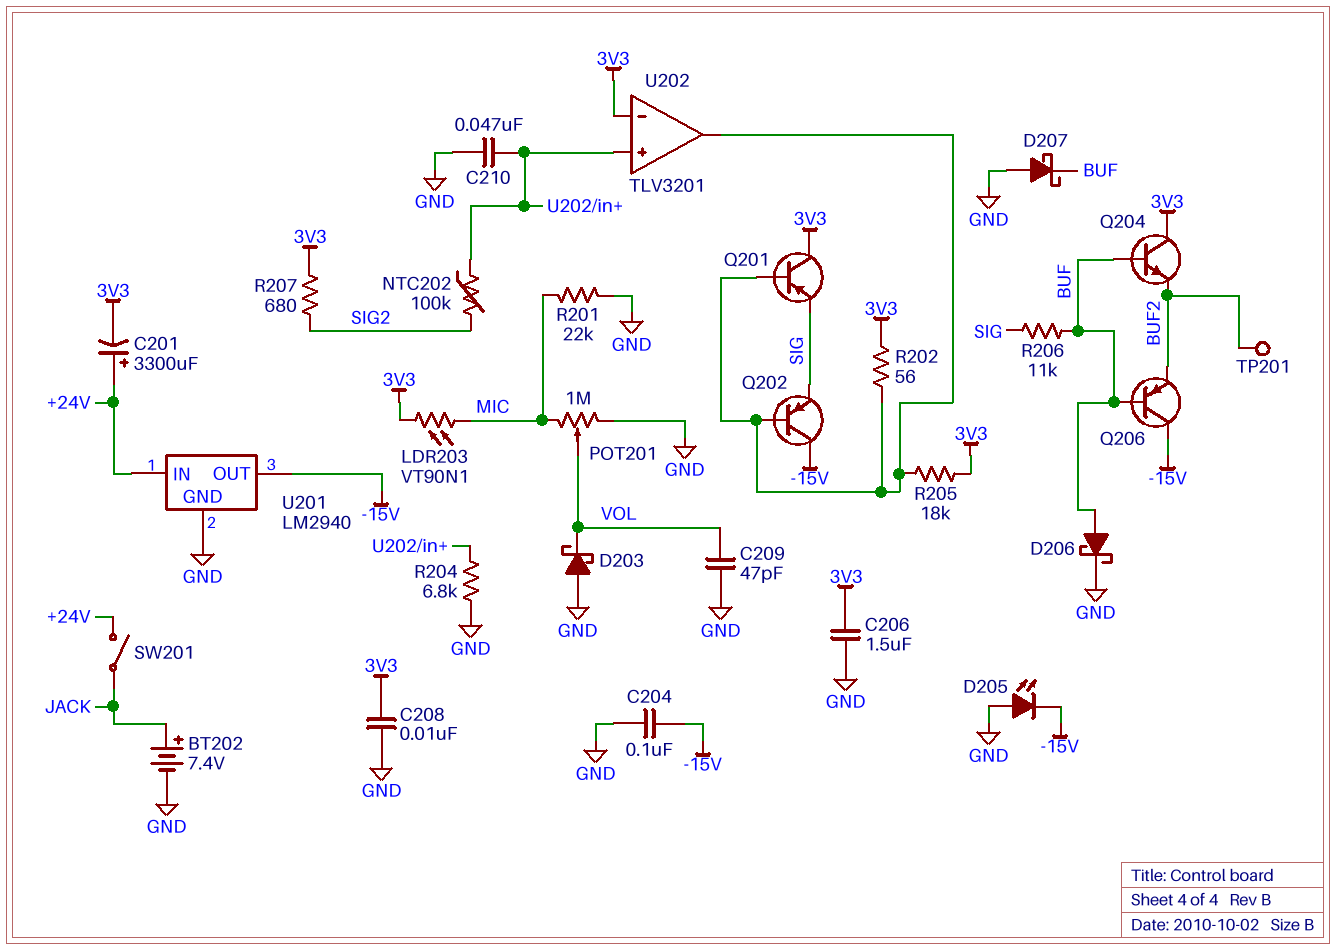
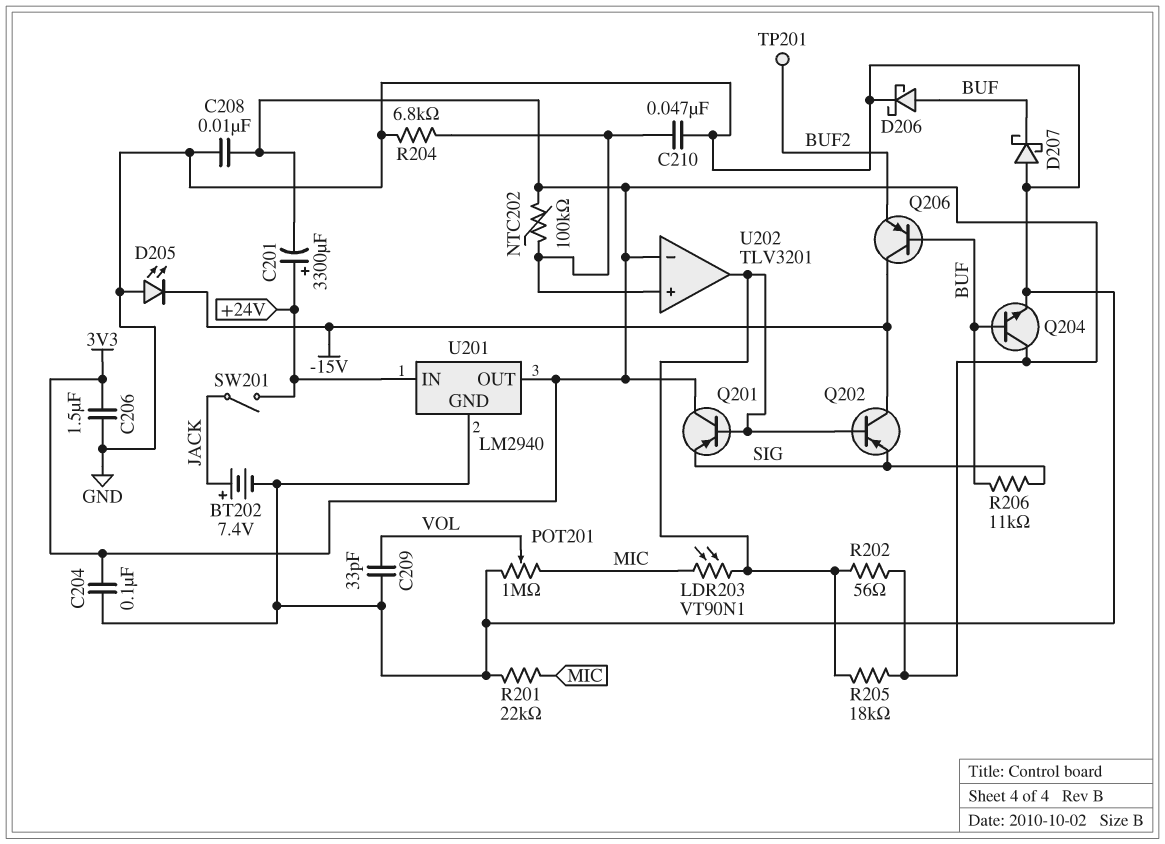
C204: 100nF (-15V, GND) -> 100nF (3V3, GND)
C209: 47pF (GND, VOL) -> 33pF (GND, VOL)
D203: schottky (A GND, K VOL) -> none
LDR203: VT90N1 (3V3, MIC) -> VT90N1 (MIC, U202/out)
NTC202: 100k (SIG2, U202/in+) -> 100k (3V3, U202/in+)
Q204: NPN (B BUF, C 3V3, E BUF2) -> NPN (B BUF, C 3V3, E GND)
R207: 680 (3V3, SIG2) -> none
U201 pin OUT: -15V -> 3V3

